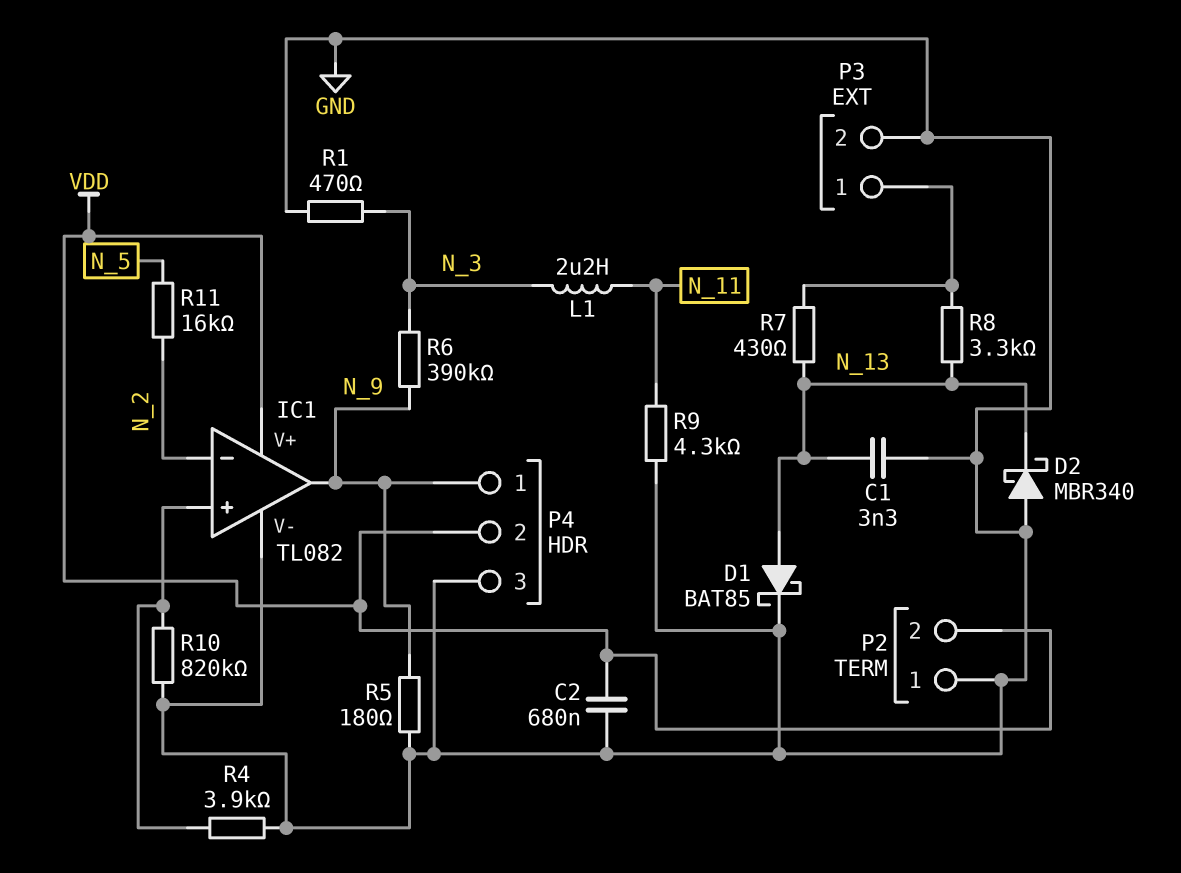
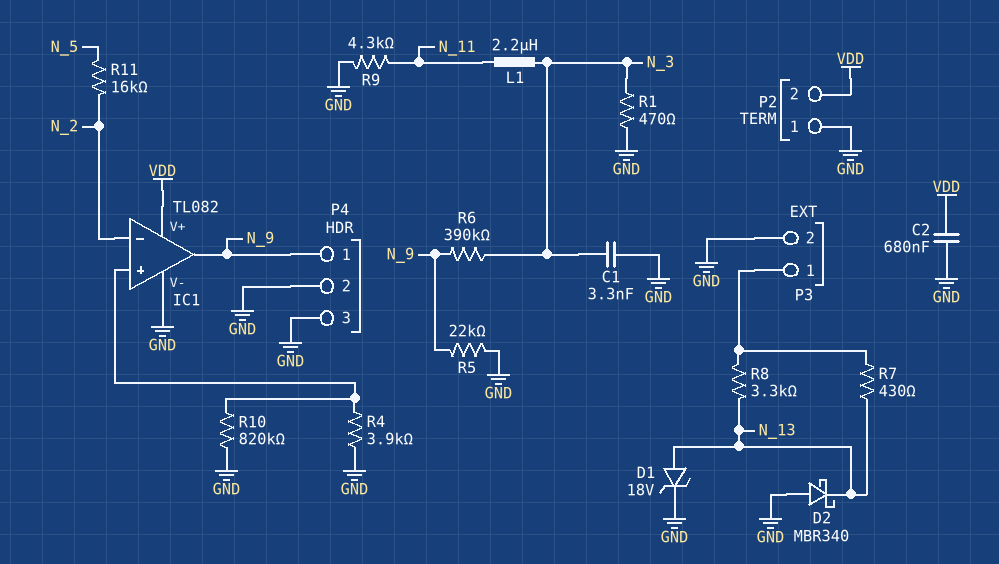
C1: 3.3nF (GND, N_13) -> 3.3nF (GND, N_3)
D1: schottky BAT85 (A N_13, K GND) -> zener 18V (A N_13, K GND)
P4 pin 2: VDD -> GND
R5: 180 (GND, N_9) -> 22k (GND, N_9)

